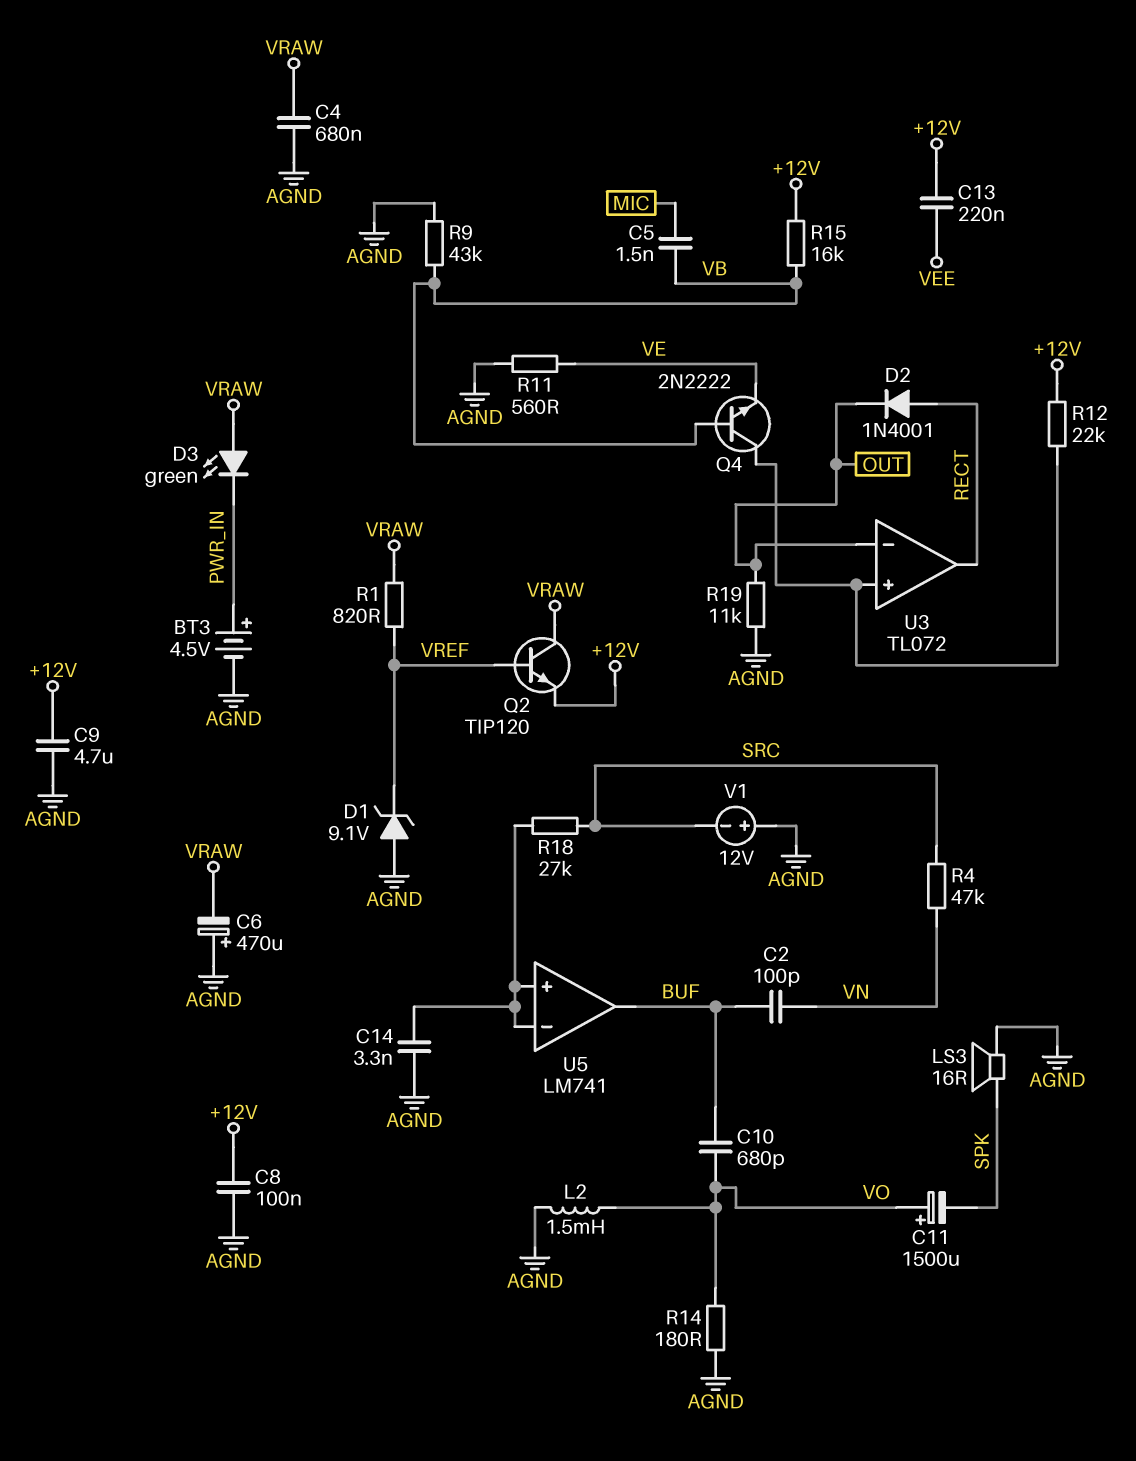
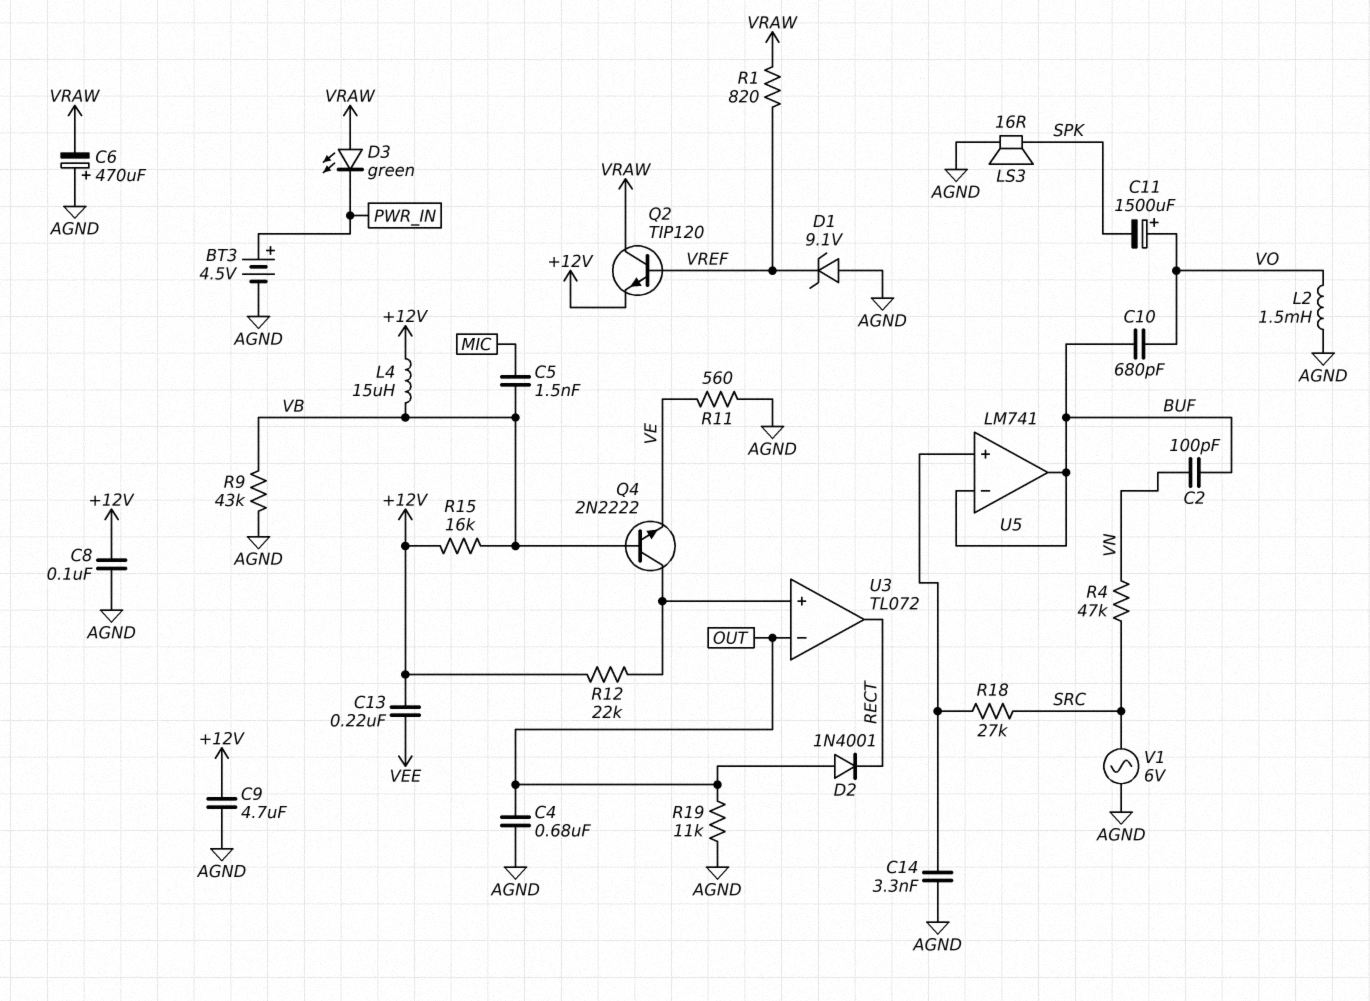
C4: 680nF (AGND, VRAW) -> 680nF (AGND, OUT)
D2: diode 1N4001 (A RECT, K OUT) -> diode 1N4001 (A OUT, K RECT)
L4: none -> 15uH (+12V, VB)
R14: 180 (AGND, VO) -> none
U5 pin in-: U5/in+ -> BUF
V1: 12V (plus AGND, minus SRC) -> AC 6V (AGND, SRC)

